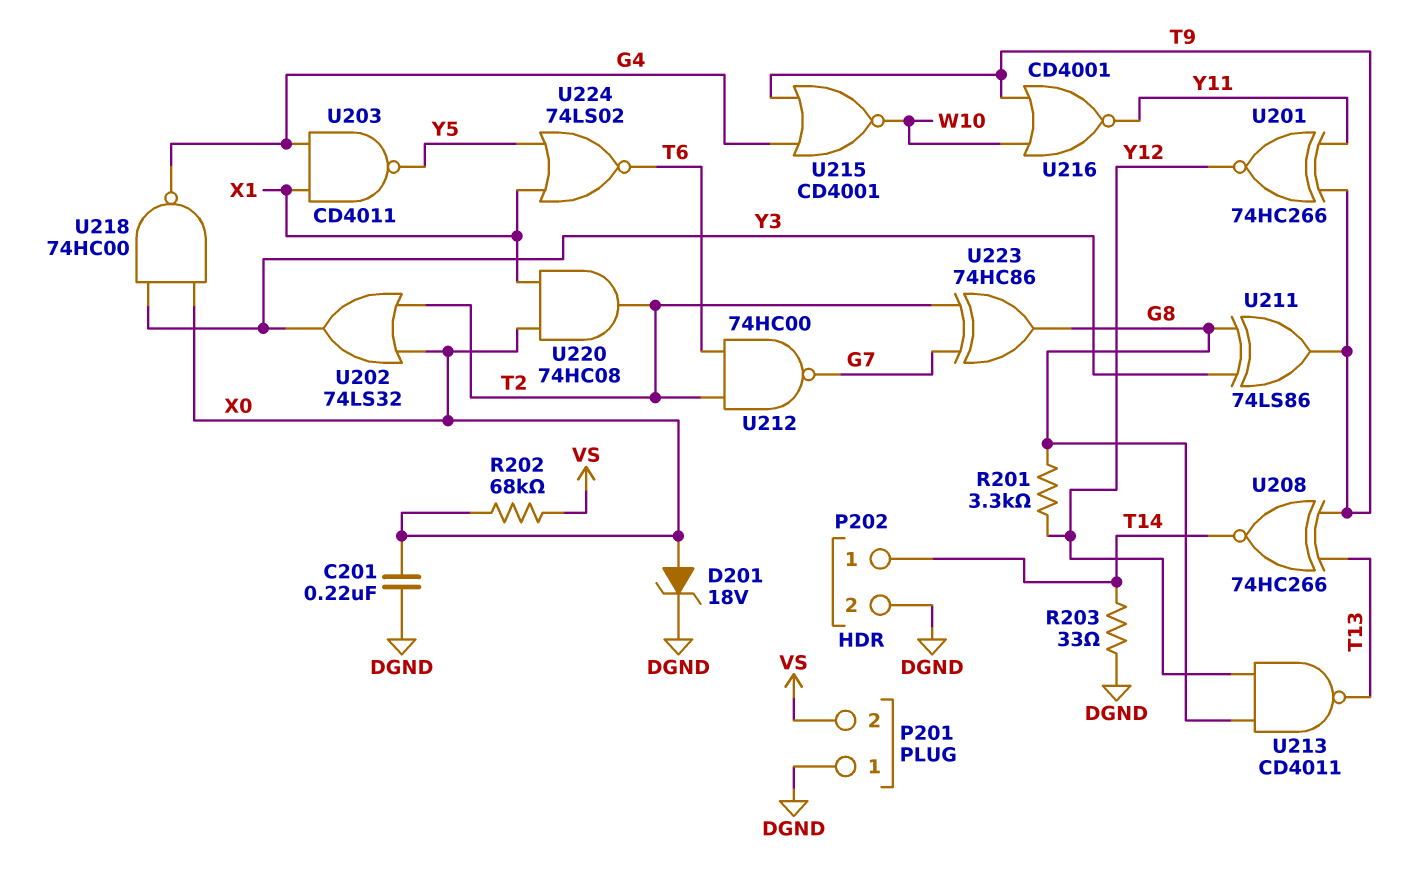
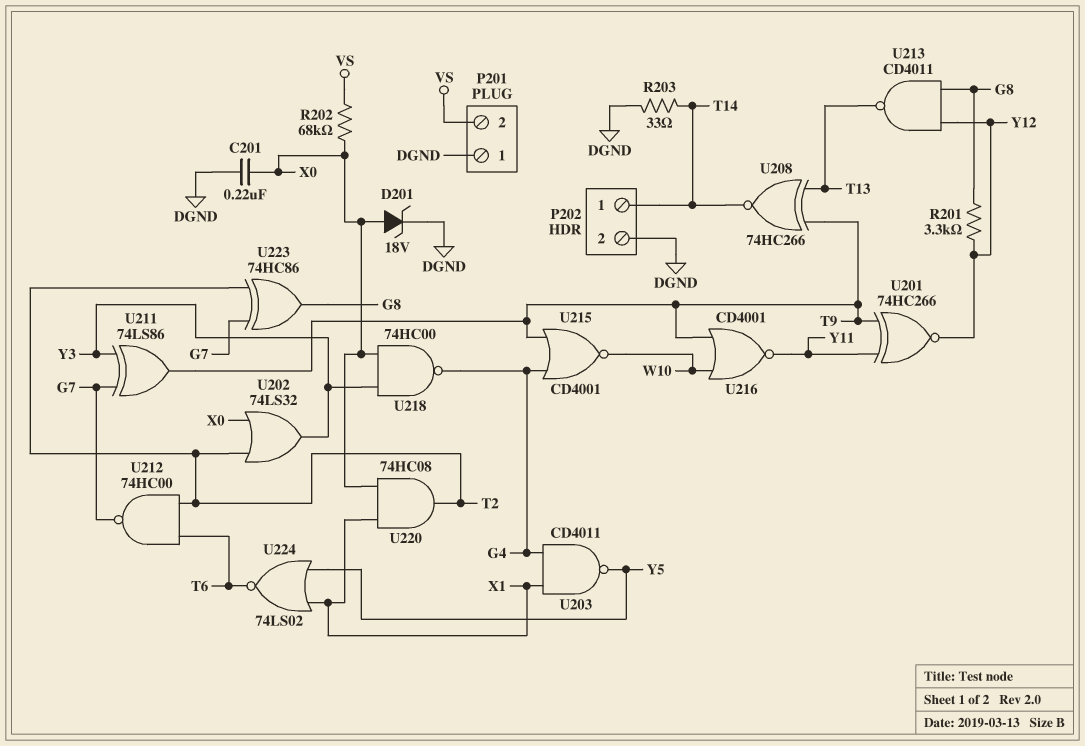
U211: XOR 74LS86 (in G8, in Y3, out T9) -> XOR 74LS86 (in G7, in Y3, out T9)

